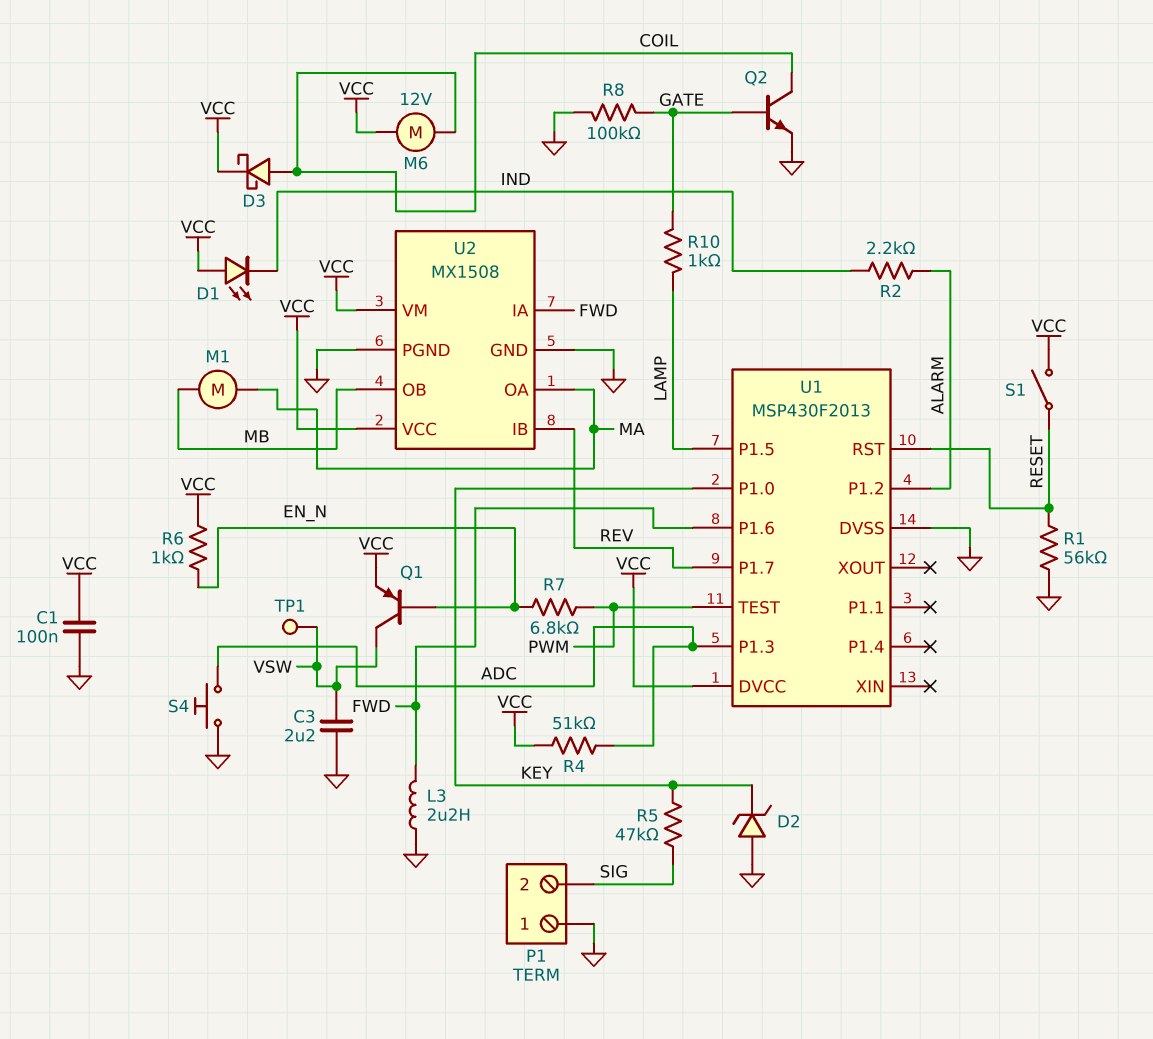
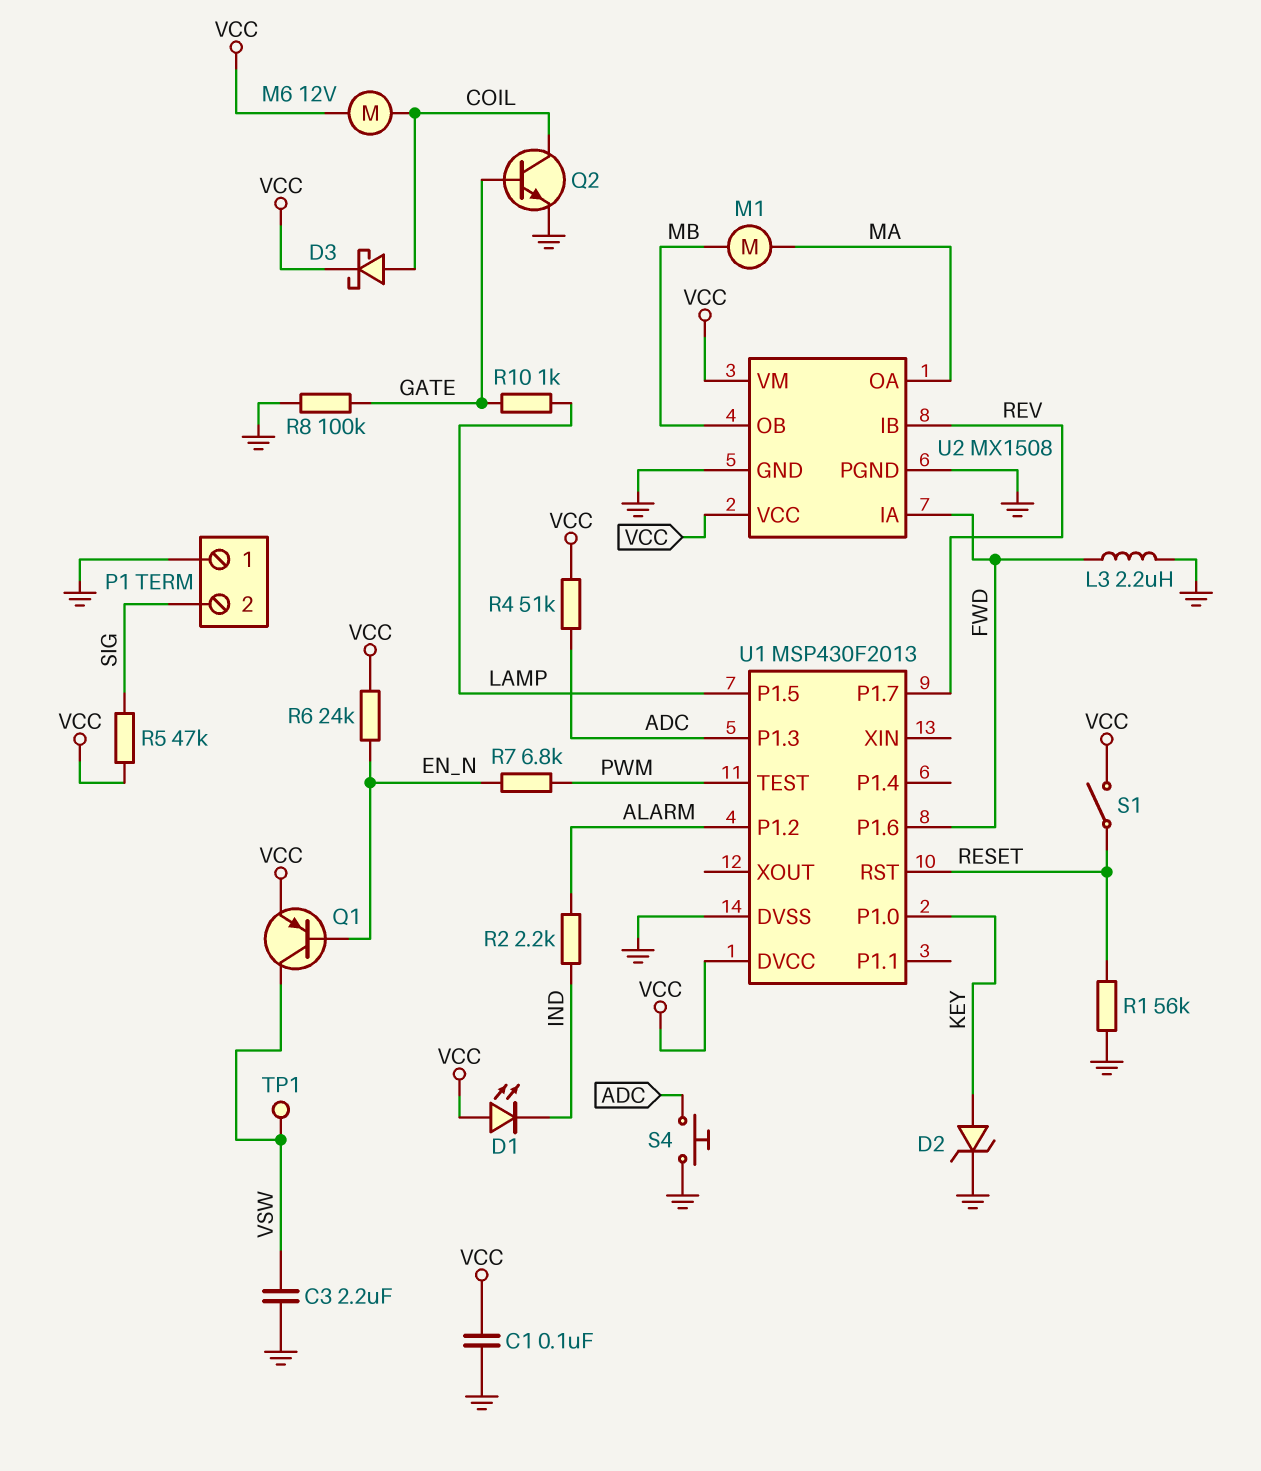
D2: zener (A GND, K KEY) -> zener (A KEY, K GND)
R5: 47k (KEY, SIG) -> 47k (SIG, VCC)
R6: 1k (EN_N, VCC) -> 24k (EN_N, VCC)

